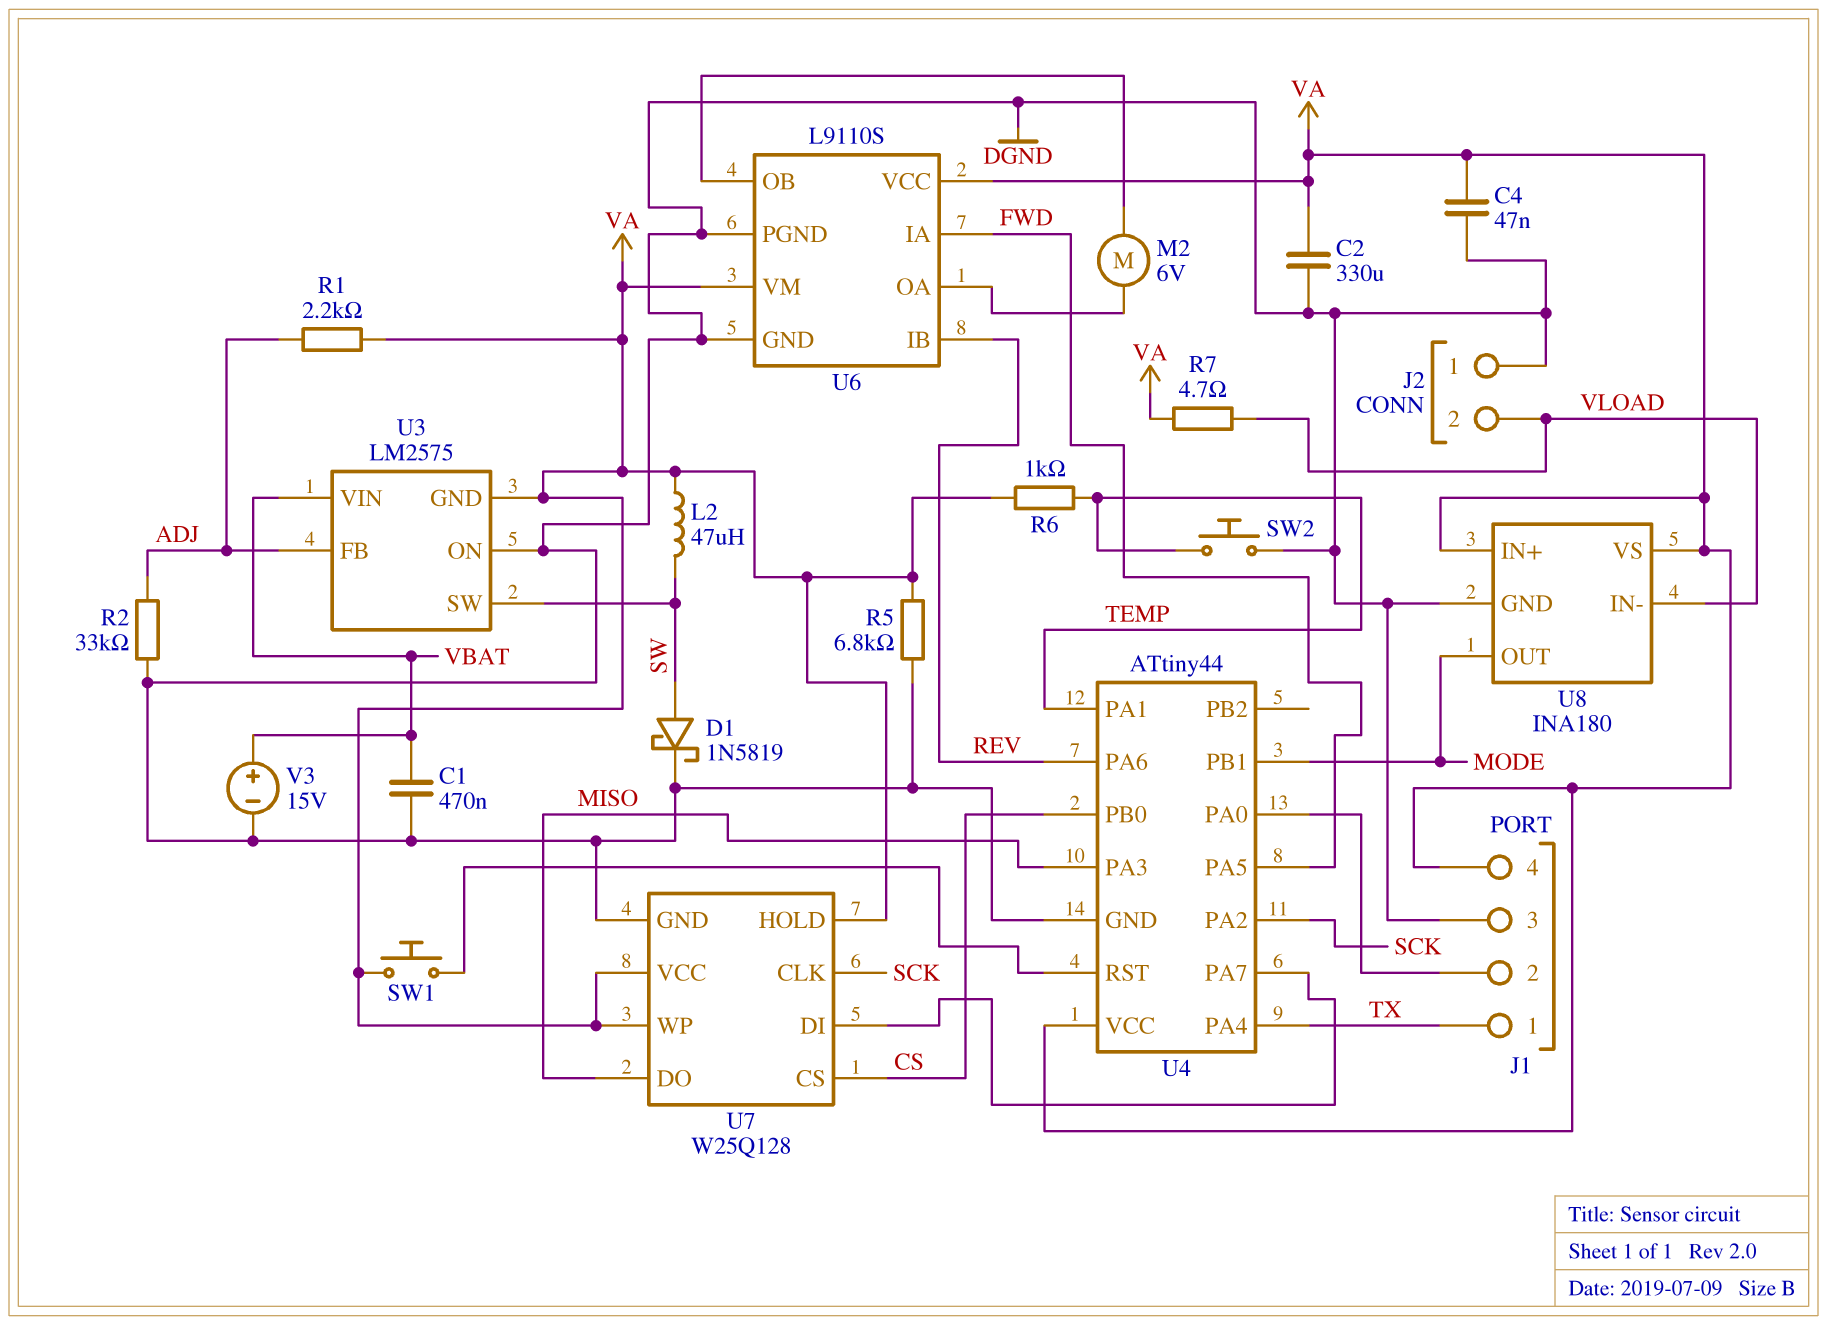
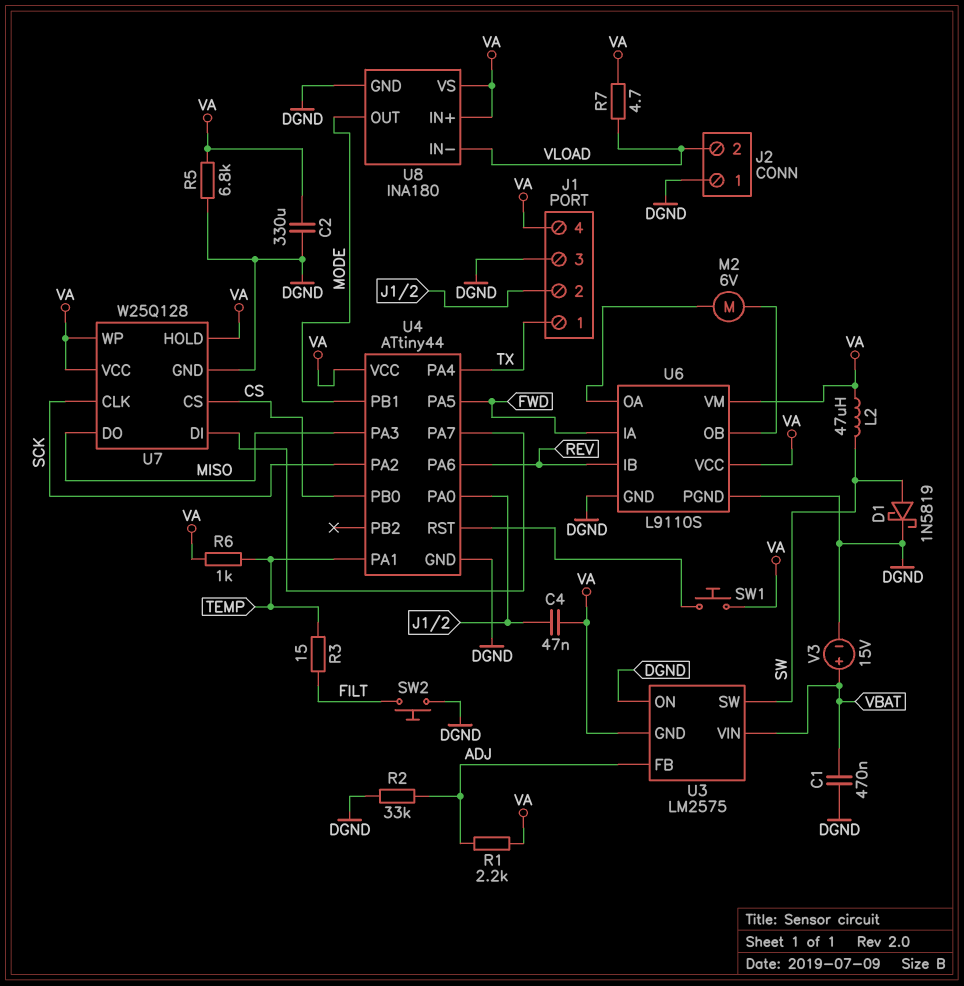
C4: 47nF (DGND, VA) -> 47nF (J1/2, VA)
R3: none -> 15 (FILT, TEMP)
SW2: button (DGND, TEMP) -> button (DGND, FILT)

